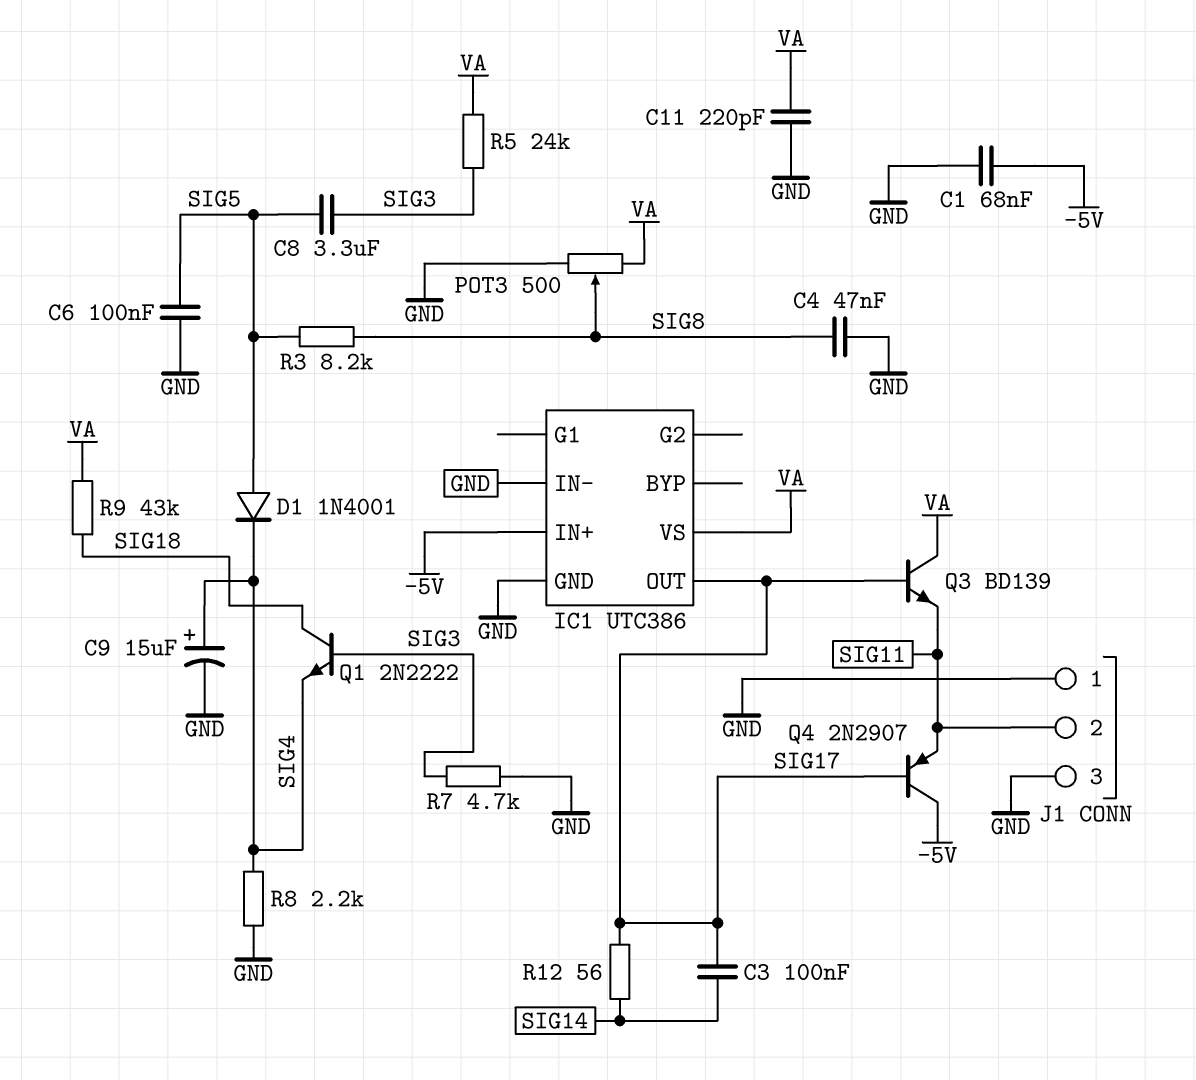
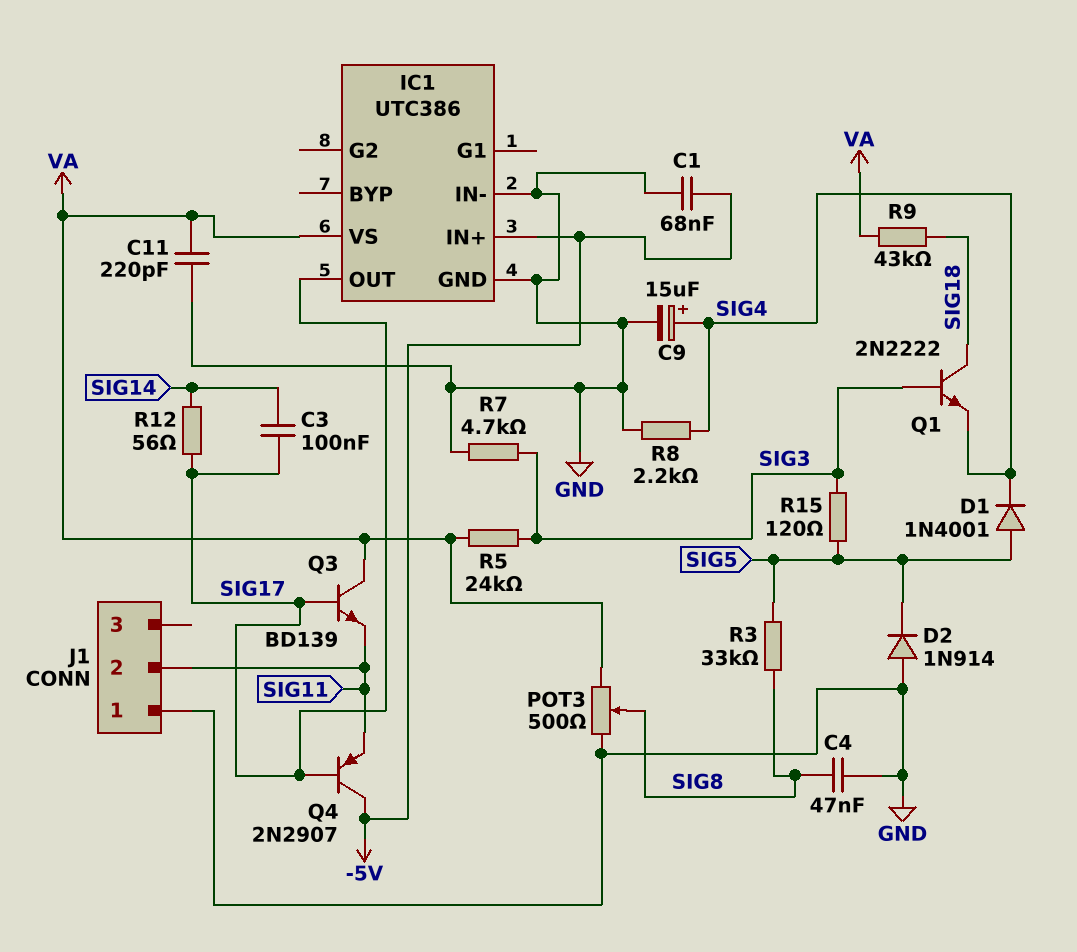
C6: 100nF (GND, SIG5) -> none
C8: 3.3uF (SIG3, SIG5) -> none
D2: none -> diode 1N914 (A GND, K SIG5)
J1 pin 3: GND -> none
R3: 8.2k (SIG5, SIG8) -> 33k (SIG5, SIG8)
R15: none -> 120 (SIG3, SIG5)

